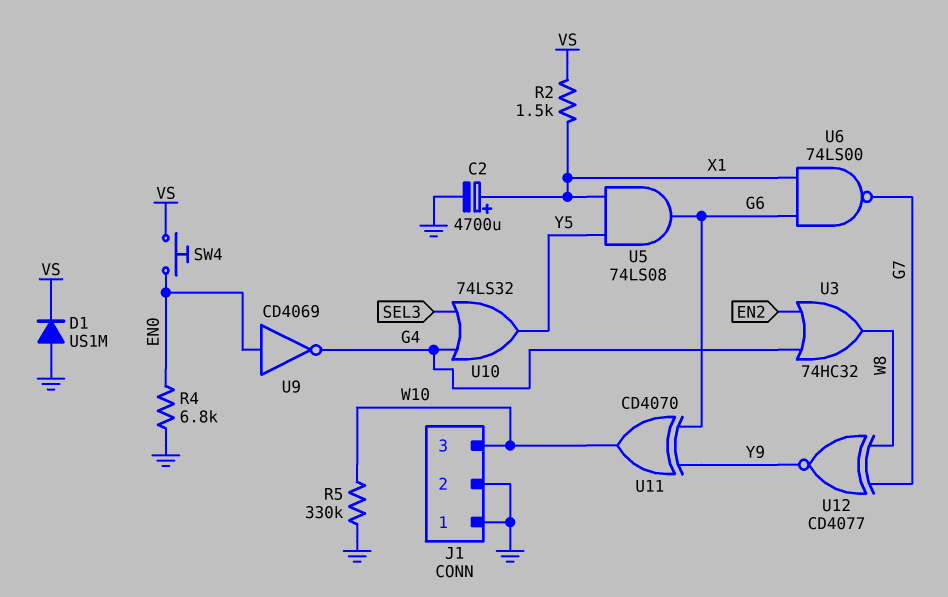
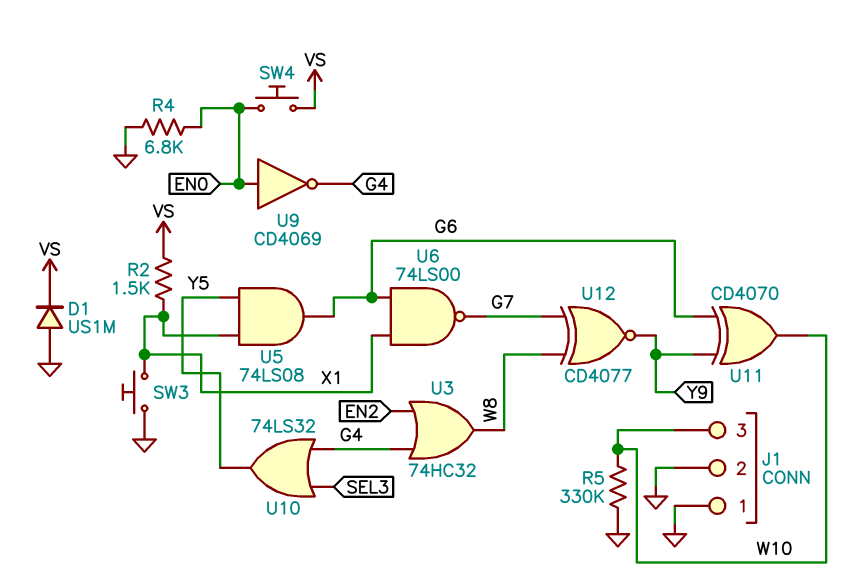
C2: 4700uF (plus X1, minus GND) -> none
SW3: none -> button (GND, X1)

